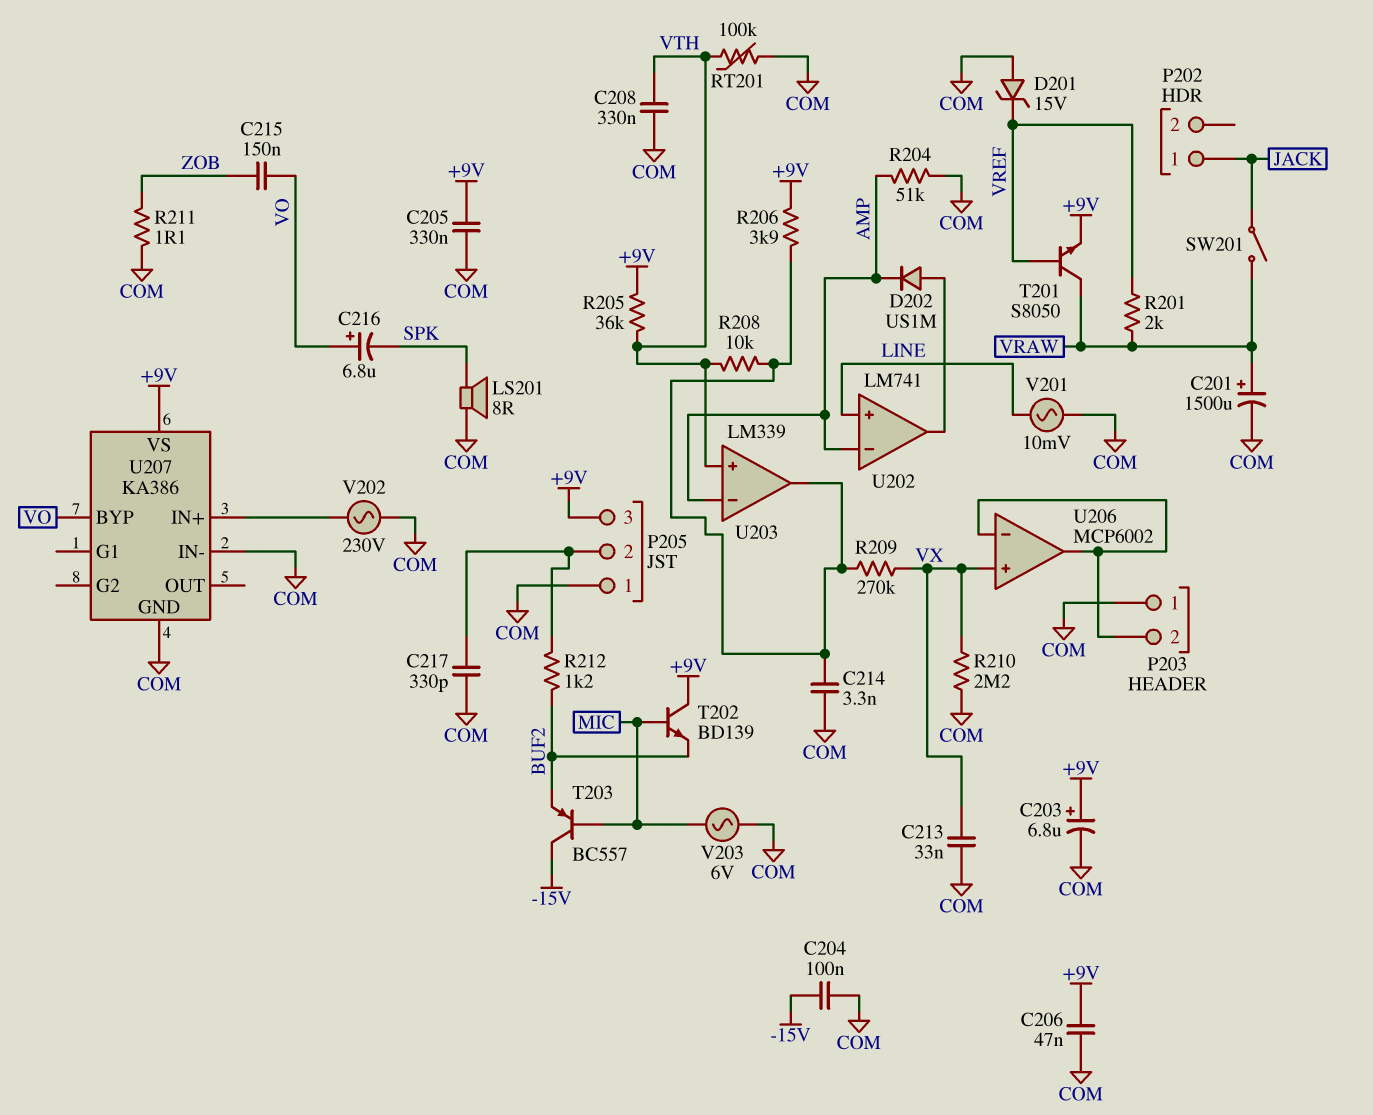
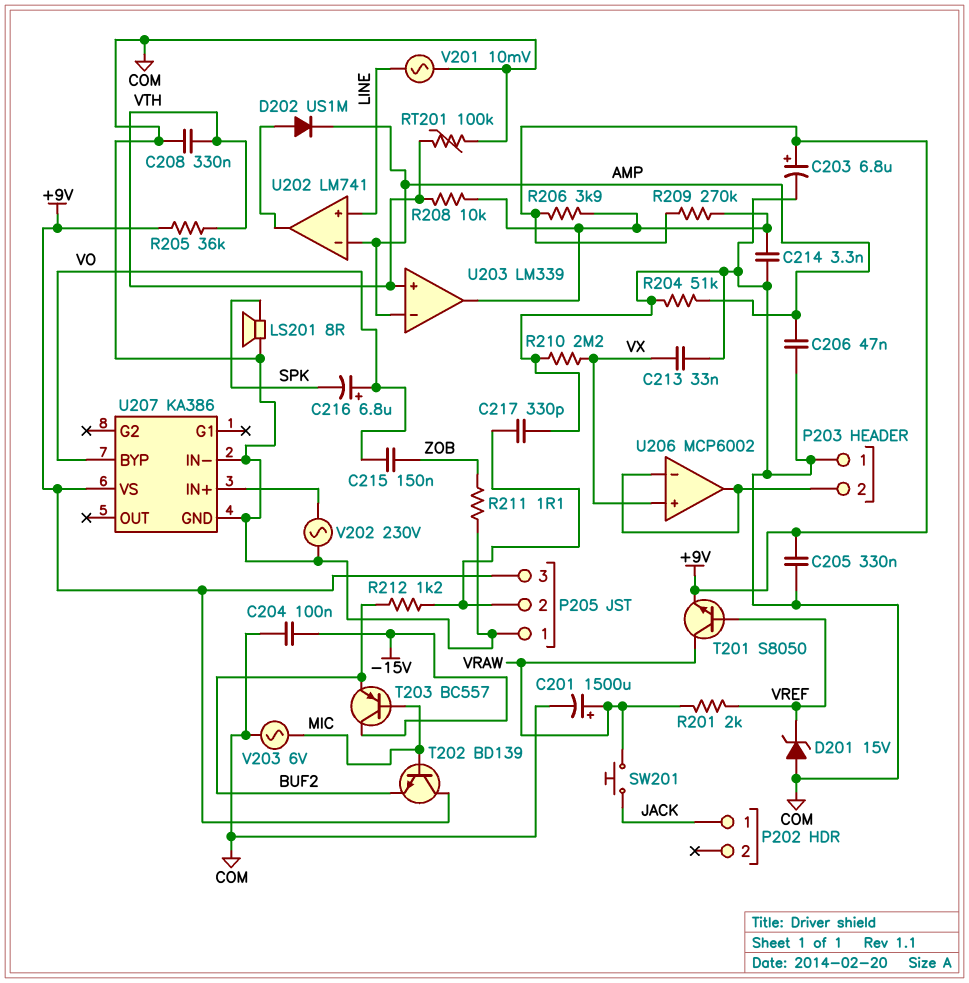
C206: 47nF (+9V, COM) -> 47nF (AMP, COM)
R209: 270k (U203/out, VX) -> 270k (+9V, U203/out)
SW201: switch (JACK, VRAW) -> button (JACK, VRAW)

